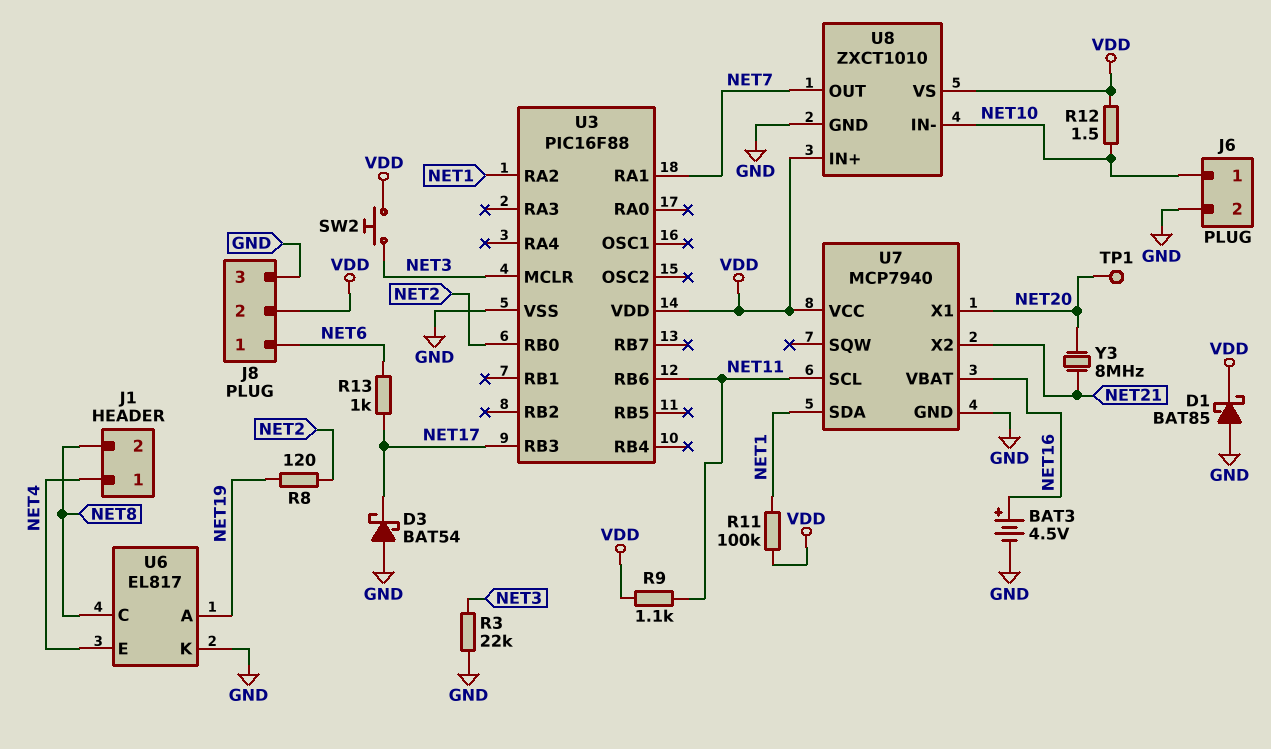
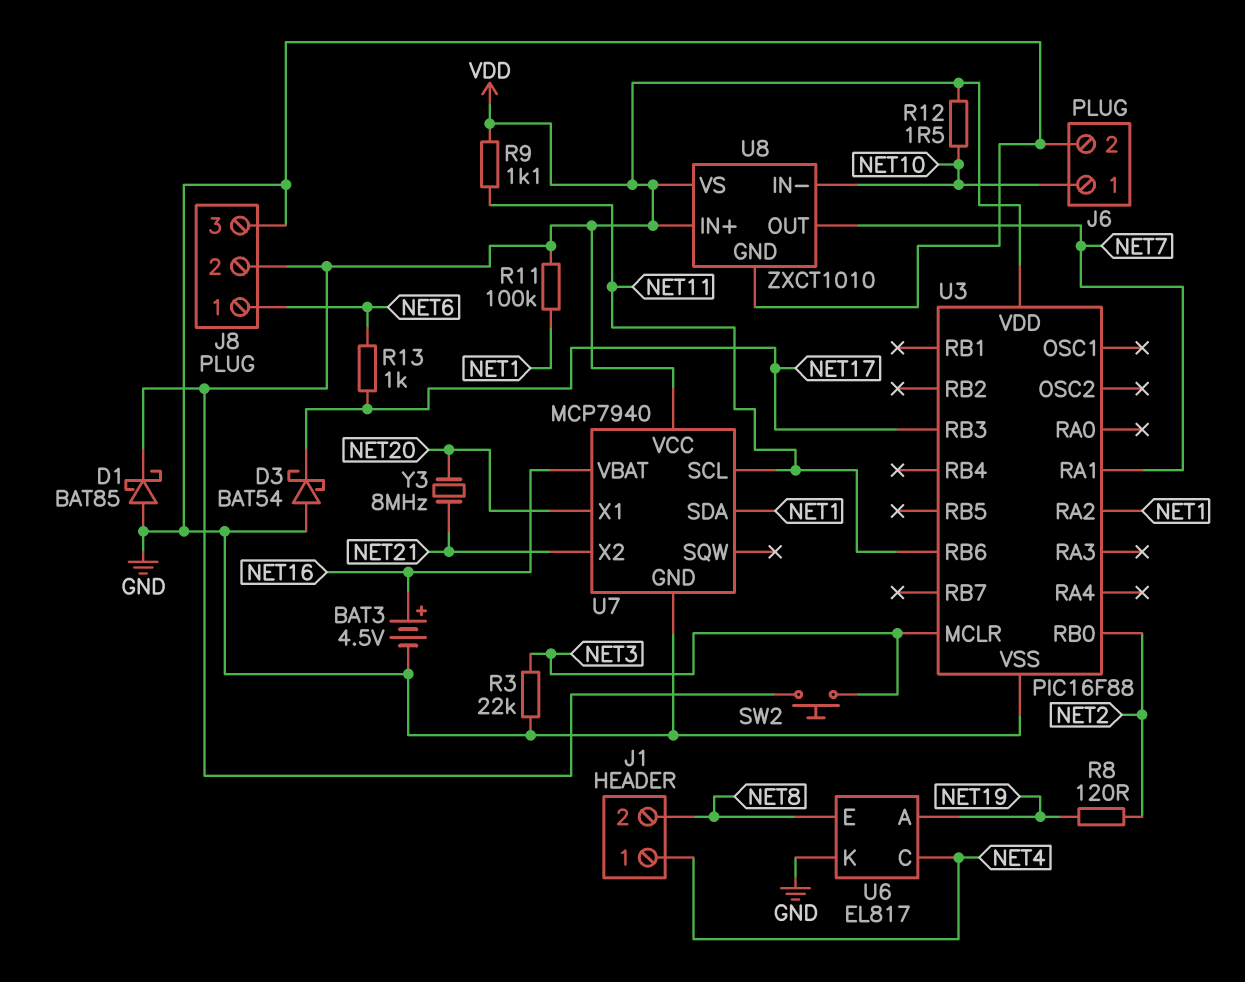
TP1: test point (NET20) -> none
U6 pin C: NET8 -> NET4
U6 pin E: NET4 -> NET8

